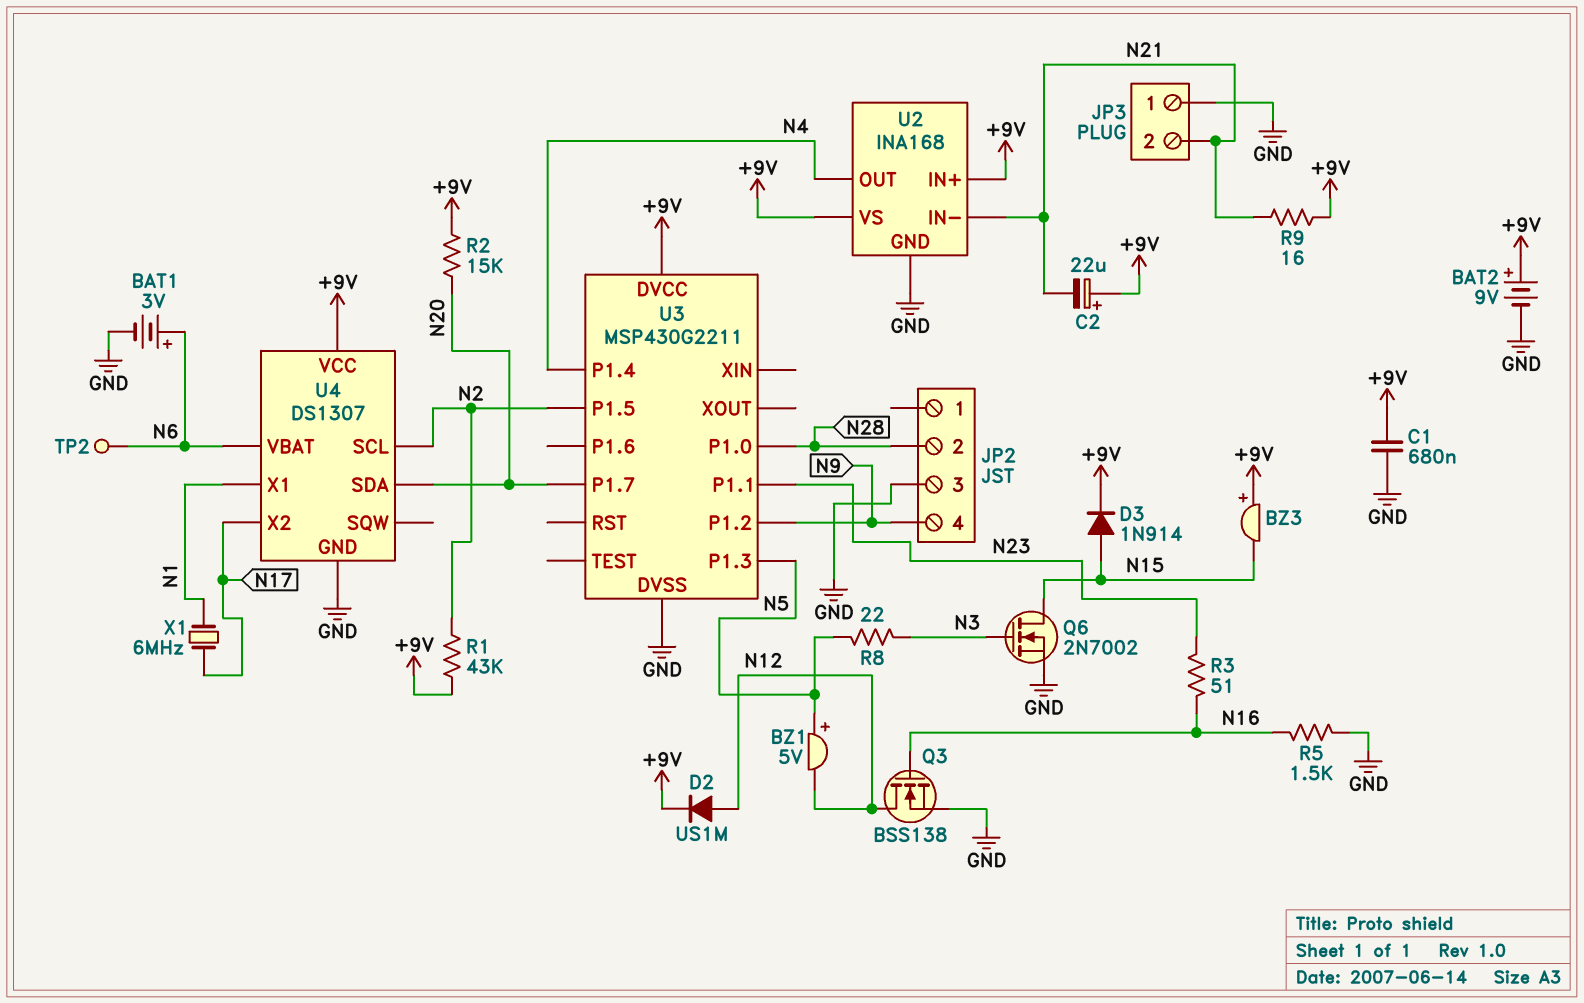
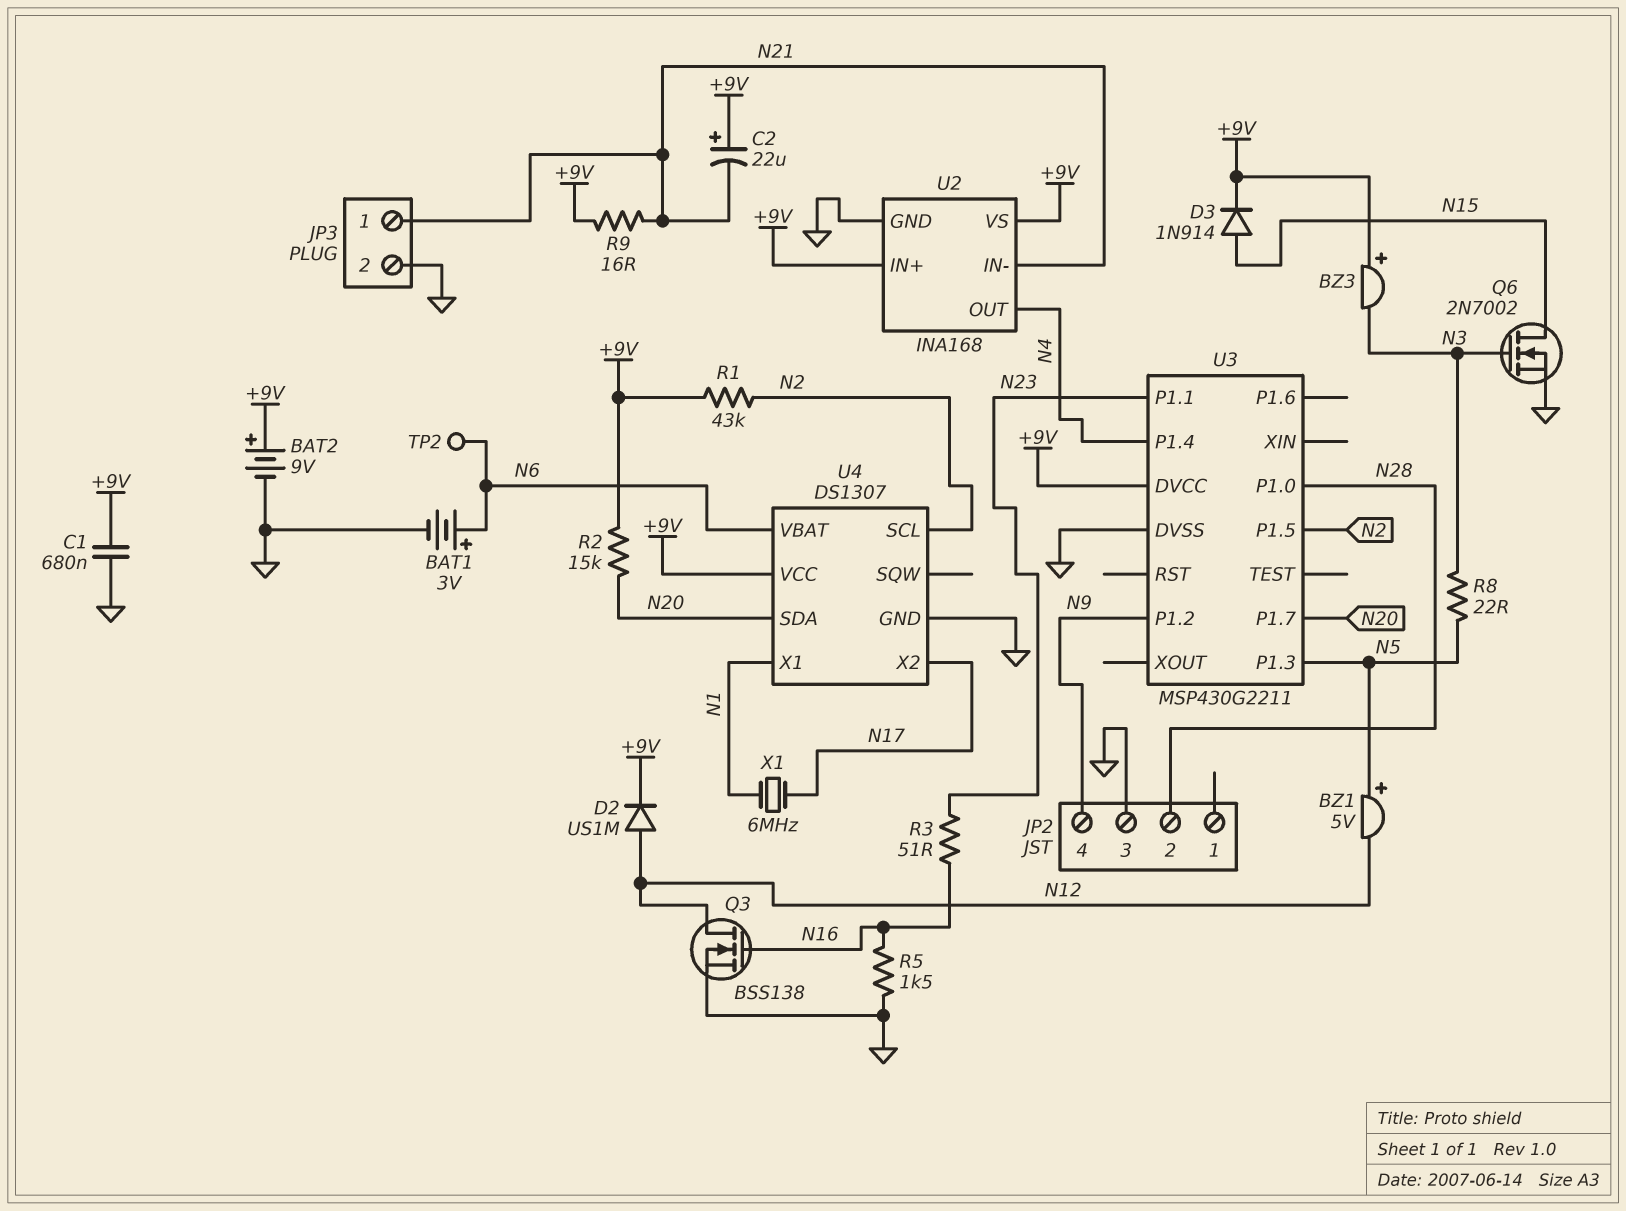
BZ3: buzzer (plus +9V, minus N15) -> buzzer (plus +9V, minus N3)
JP3 pin 1: GND -> N21
JP3 pin 2: N21 -> GND

